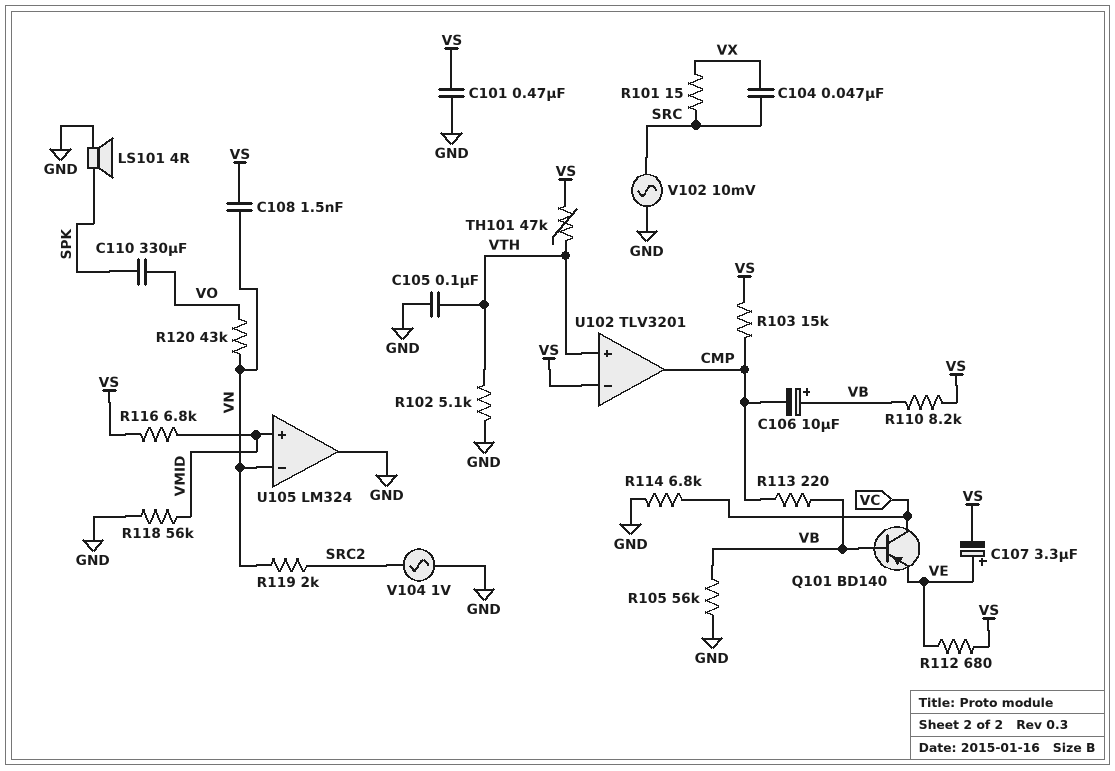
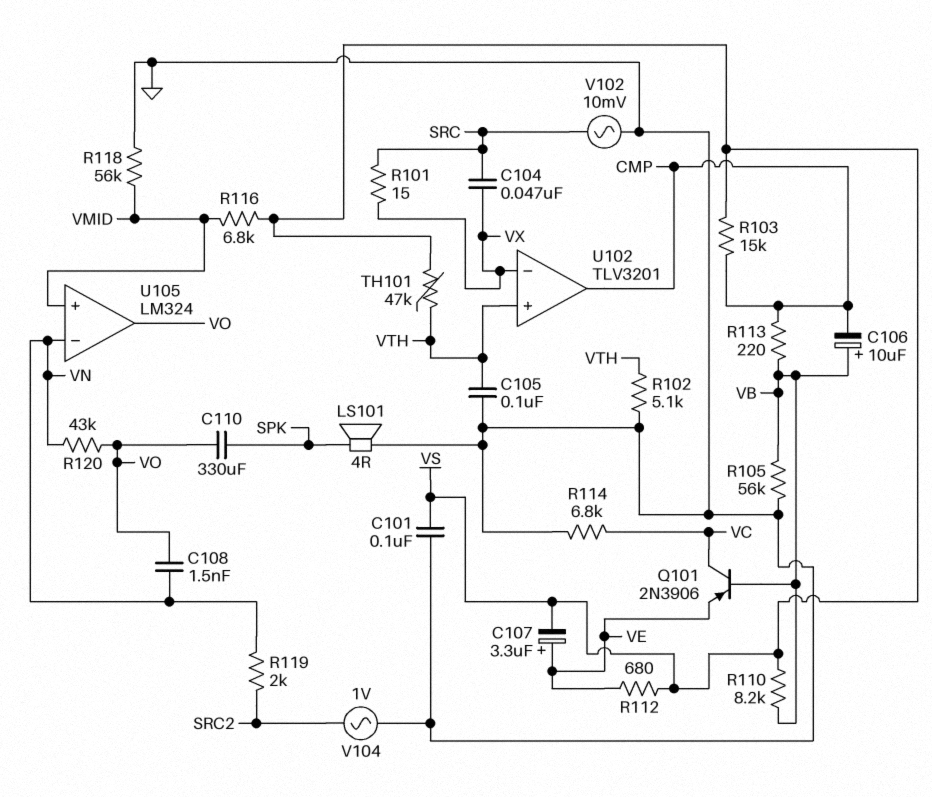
C101: 470nF (GND, VS) -> 100nF (GND, VS)
C108: 1.5nF (VN, VS) -> 1.5nF (VN, VO)
Q101: PNP BD140 (B VB, C VC, E VE) -> PNP 2N3906 (B VB, C VC, E VE)
U102 pin in-: VS -> VX
U105 pin out: GND -> VO

